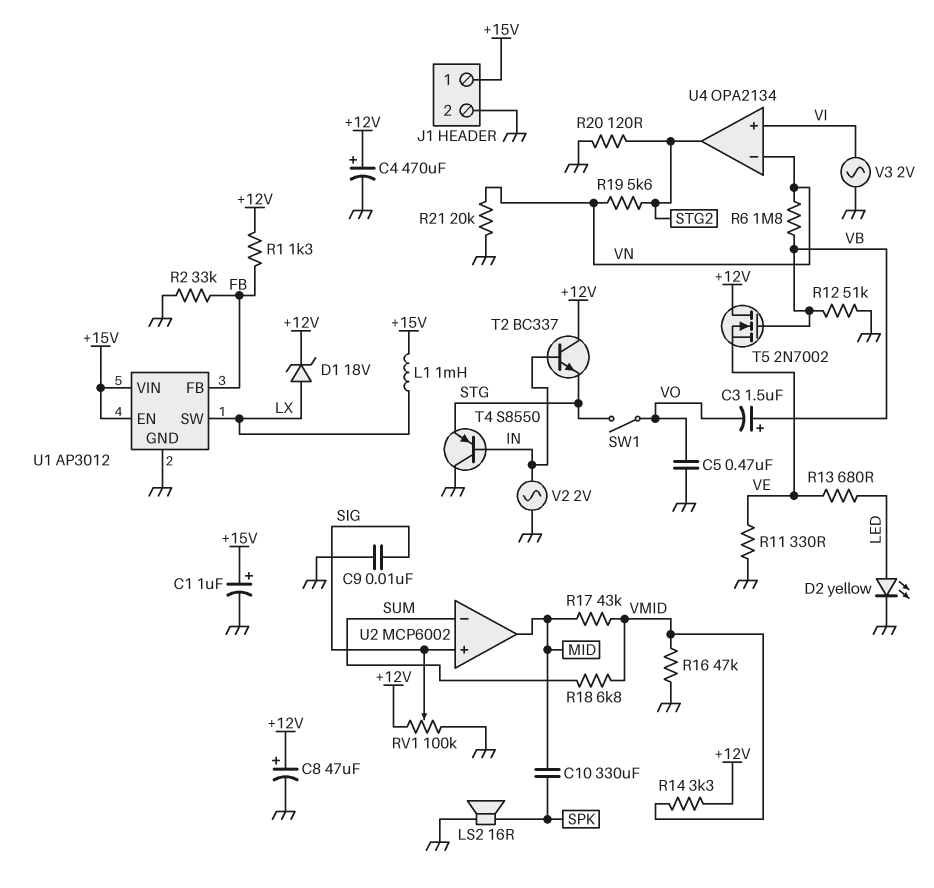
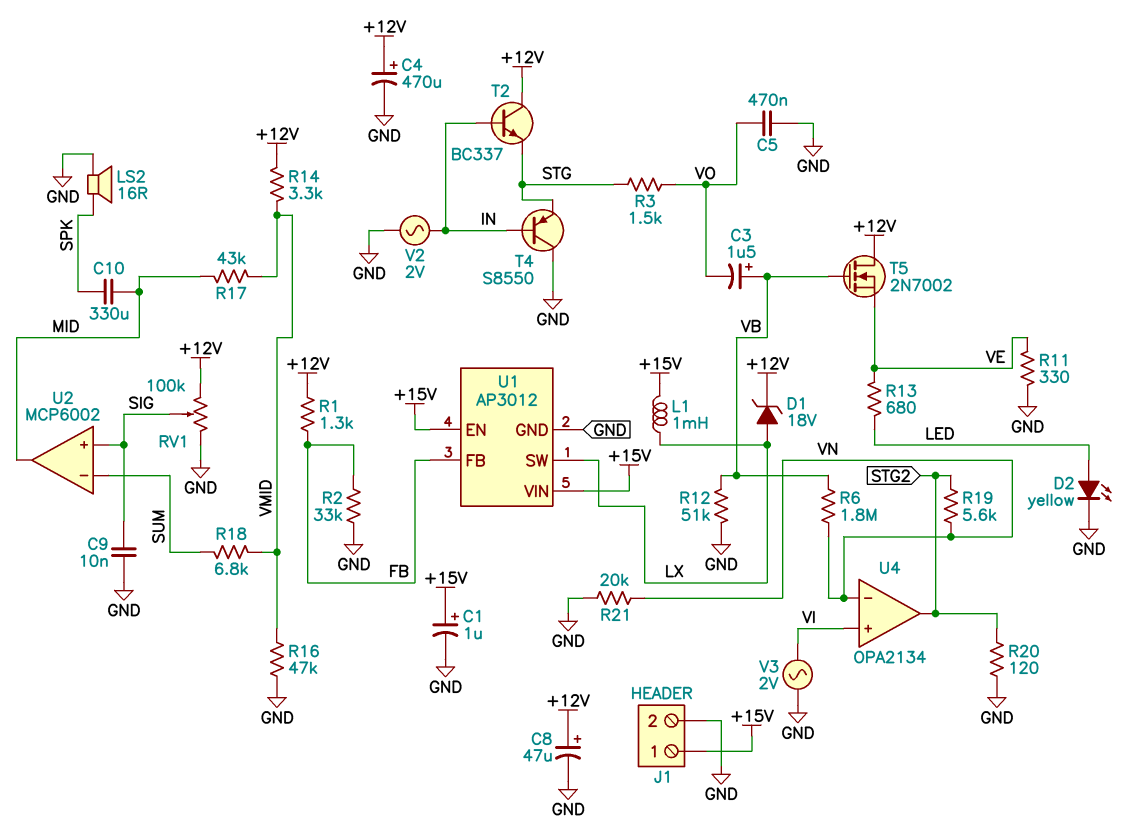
R3: none -> 1.5k (STG, VO)
SW1: switch (STG, VO) -> none

